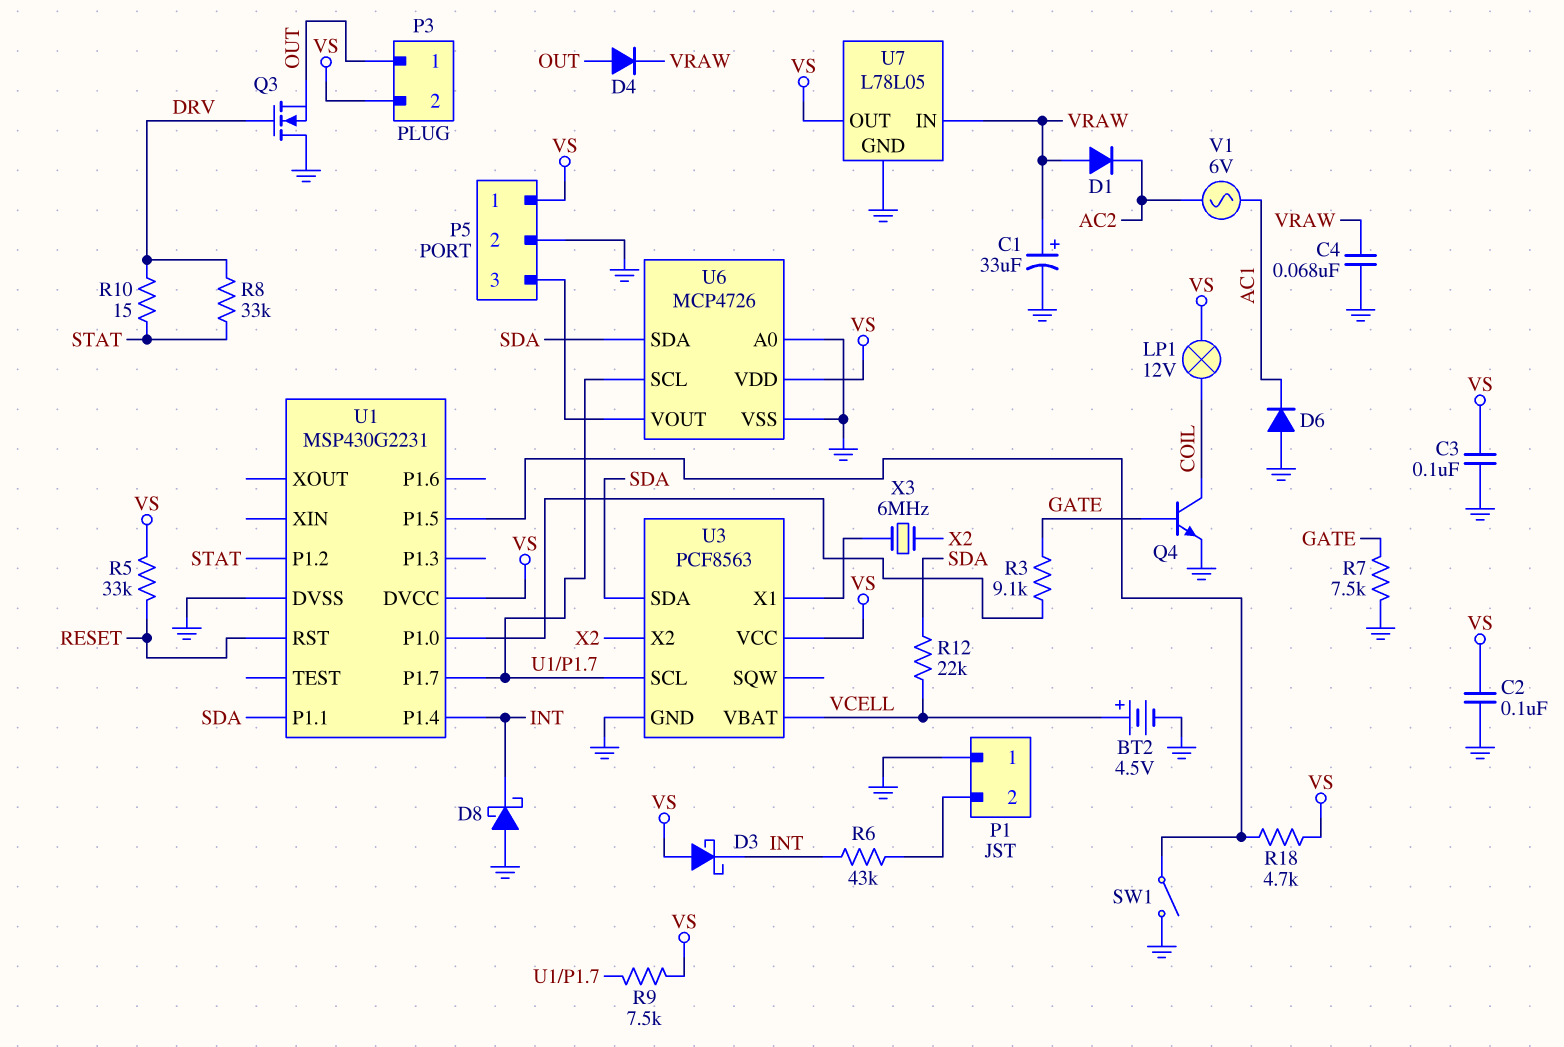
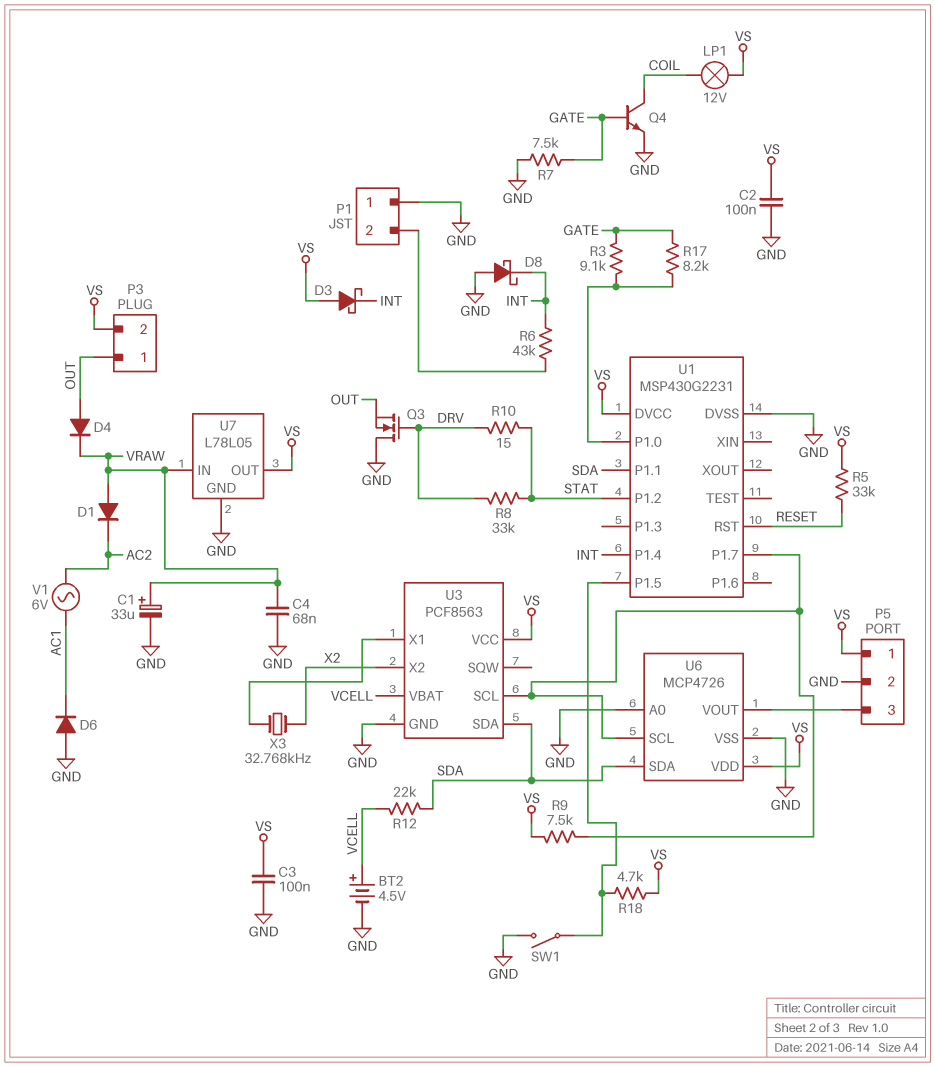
R17: none -> 8.2k (GATE, U1/P1.0)
X3: 6MHz (U3/X1, X2) -> 32.768kHz (U3/X1, X2)

